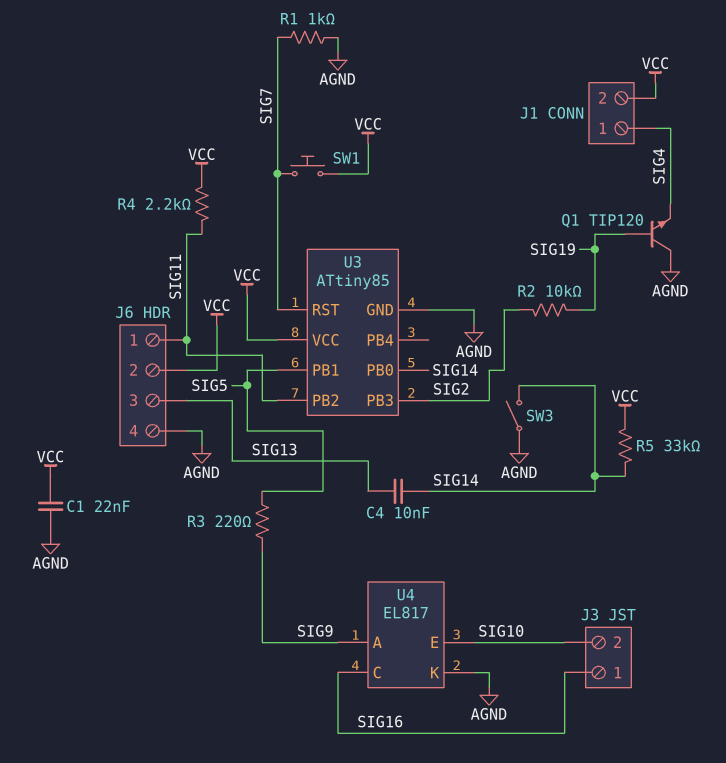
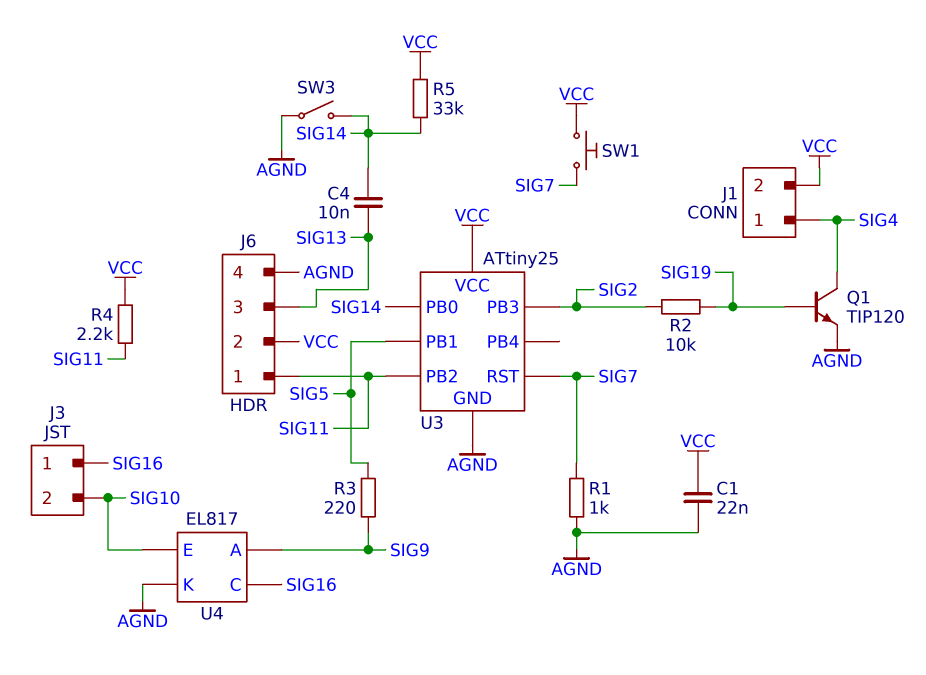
Q1: NPN TIP120 (B SIG19, C AGND, E SIG4) -> NPN TIP120 (B SIG19, C SIG4, E AGND)
U3: ATtiny85 -> ATtiny25

